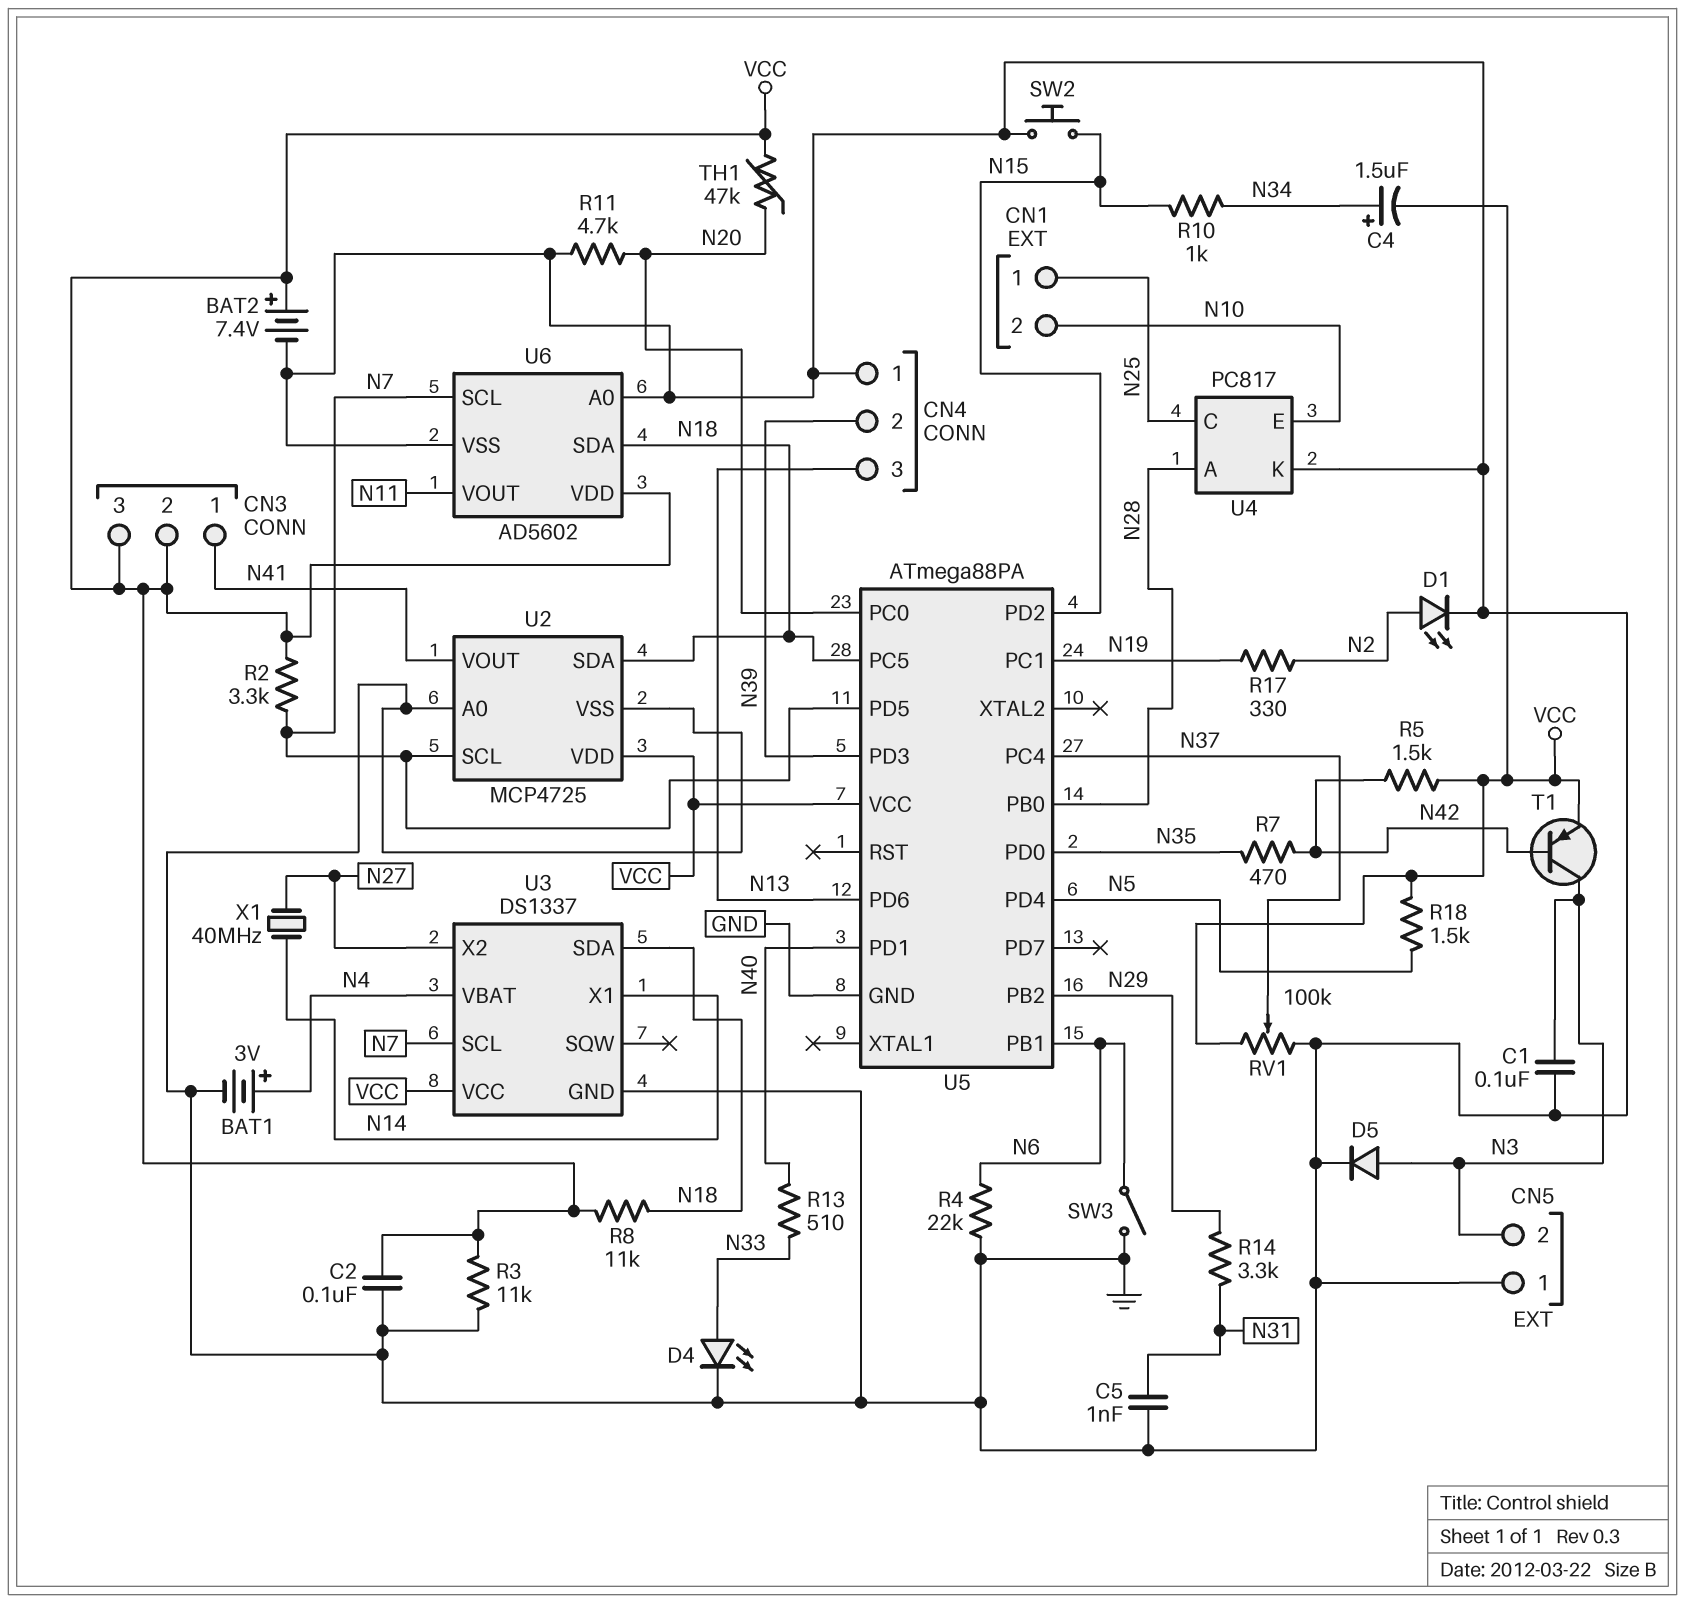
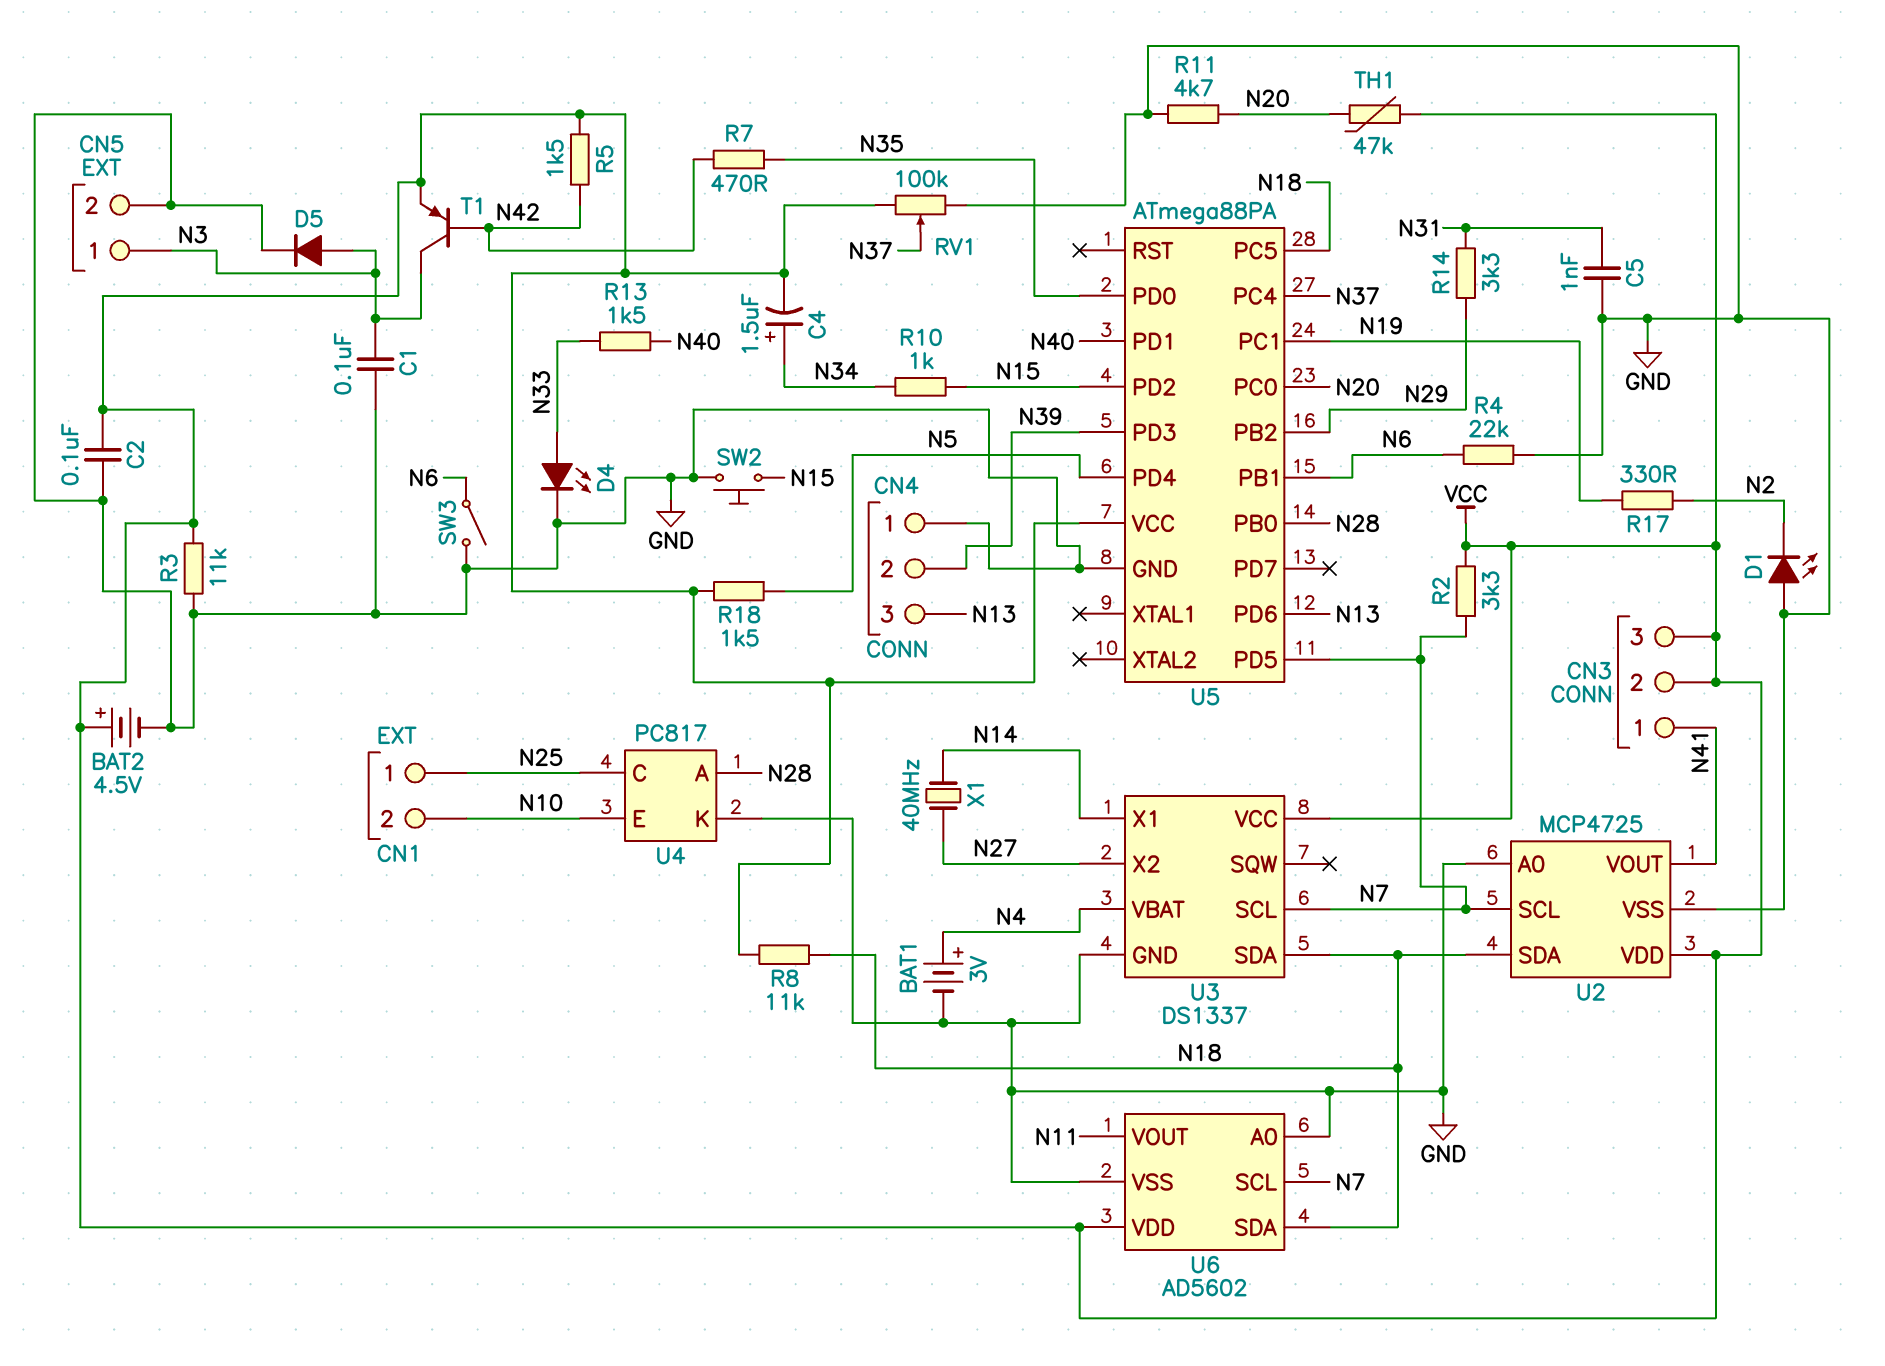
BAT2: 7.4V (plus VCC, minus GND) -> 4.5V (plus VCC, minus GND)
CN5 pin 1: GND -> N3
CN5 pin 2: N3 -> GND
D1: LED (A N2, K GND) -> LED (A GND, K N2)
R13: 510 (N33, N40) -> 1.5k (N33, N40)

